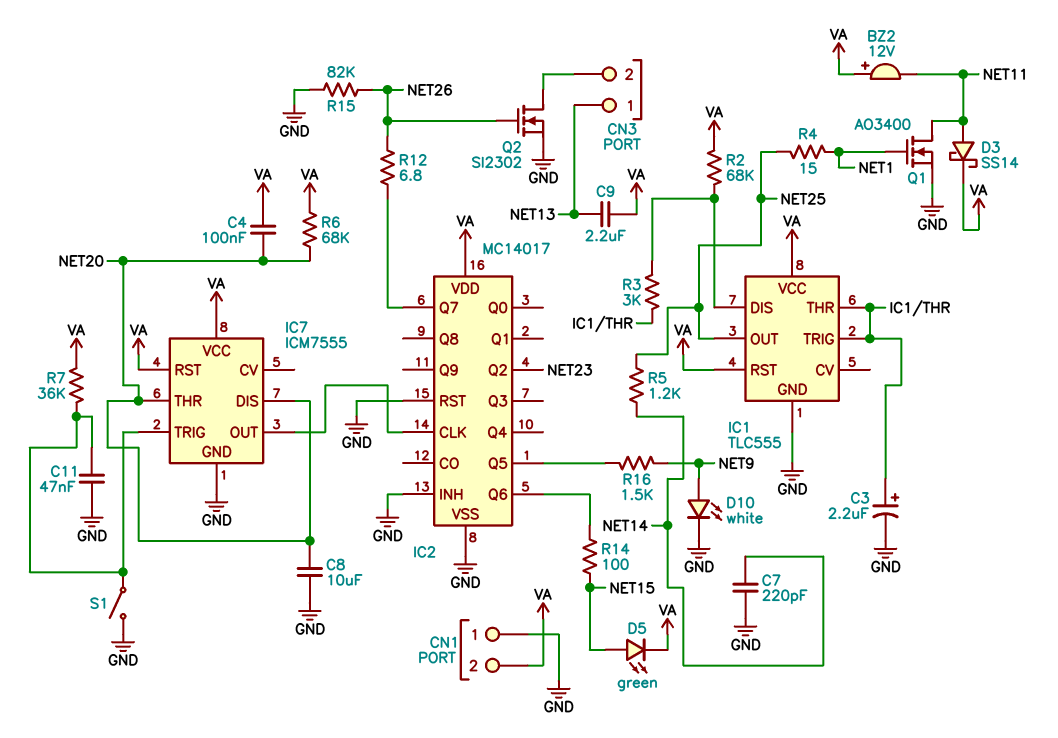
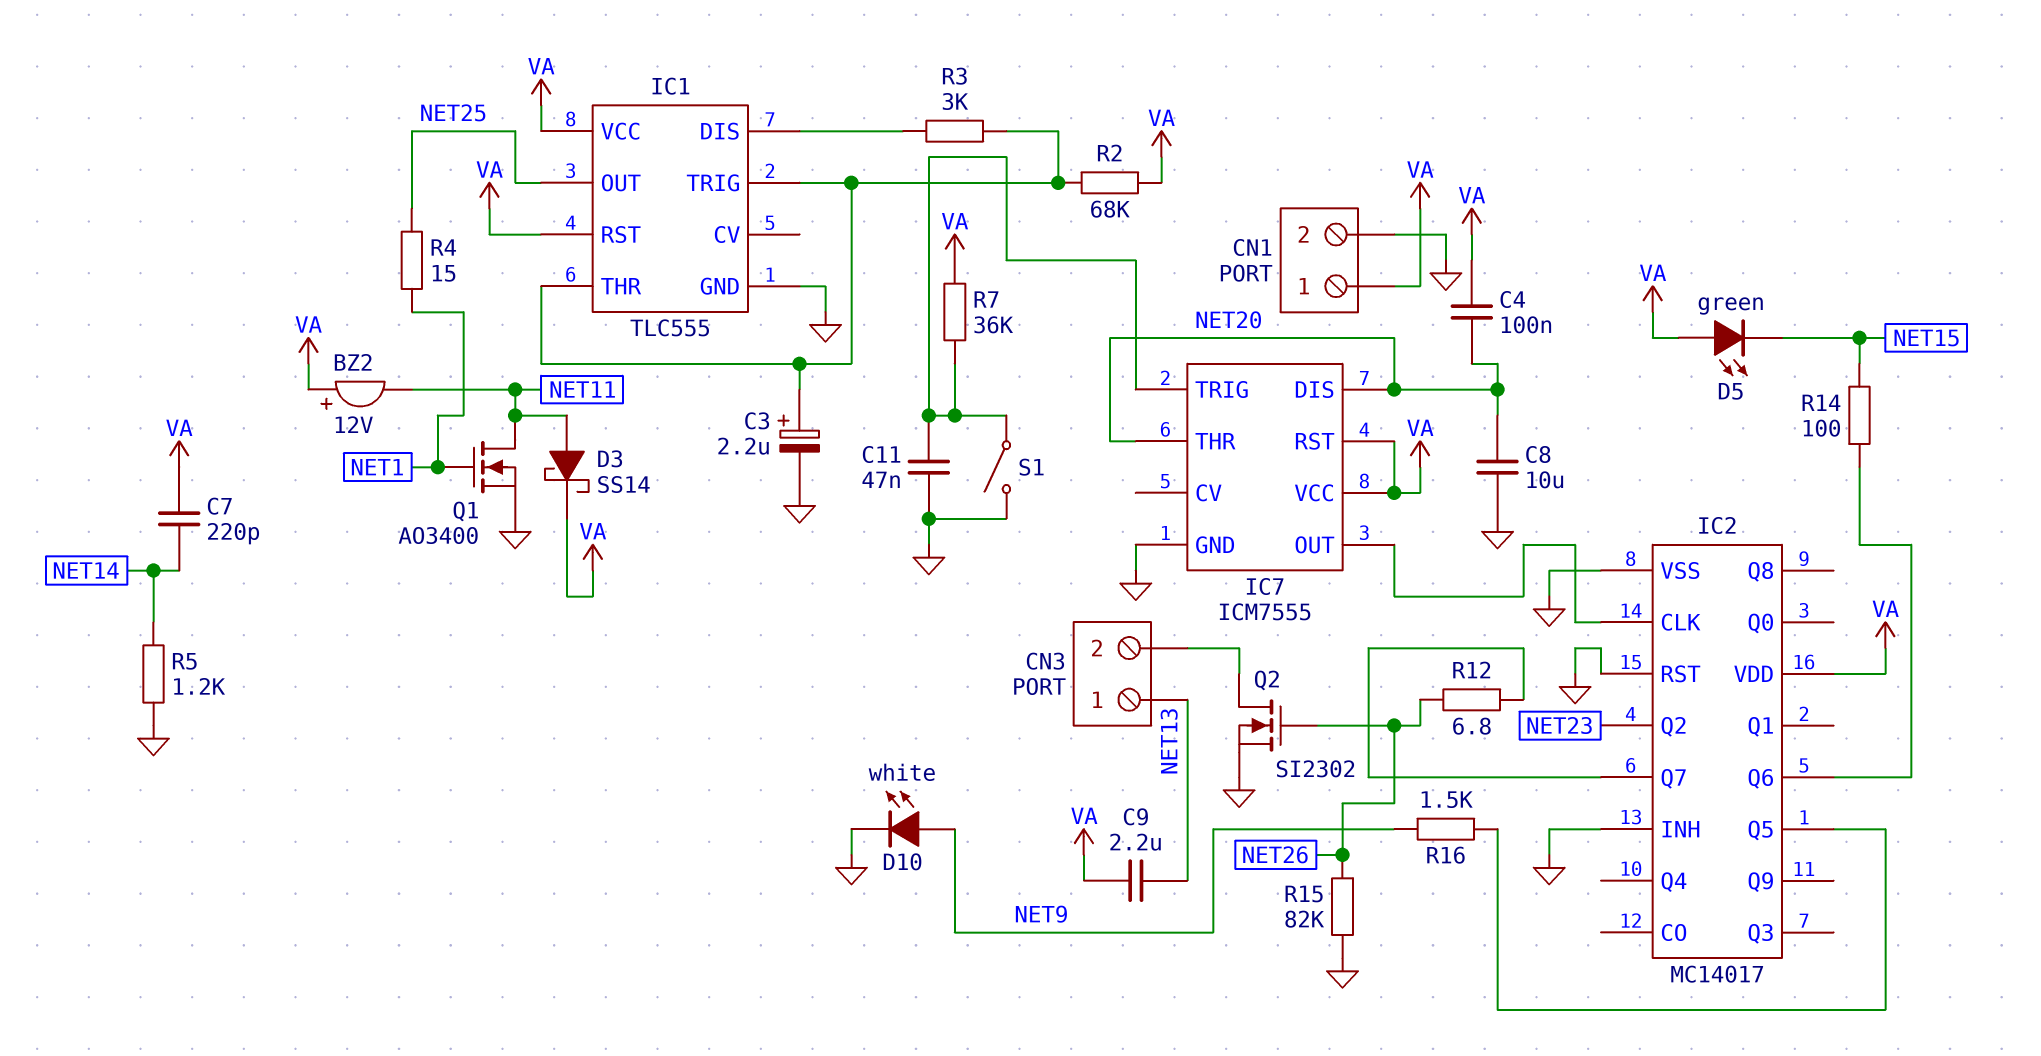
C7: 220pF (GND, NET14) -> 220pF (NET14, VA)
CN1 pin 1: GND -> VA
CN1 pin 2: VA -> GND
D5: LED green (A NET15, K VA) -> LED green (A VA, K NET15)
R2: 68k (IC1/DIS, VA) -> 68k (IC1/THR, VA)
R5: 1.2k (NET14, NET25) -> 1.2k (GND, NET14)
R6: 68k (NET20, VA) -> none

